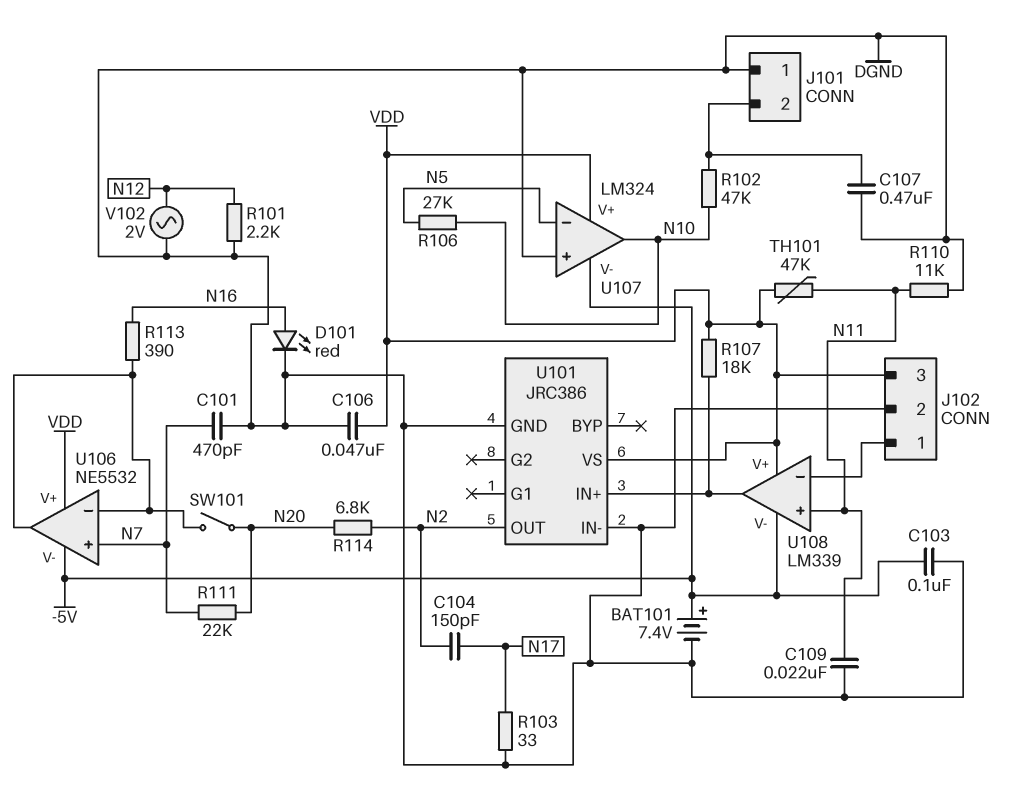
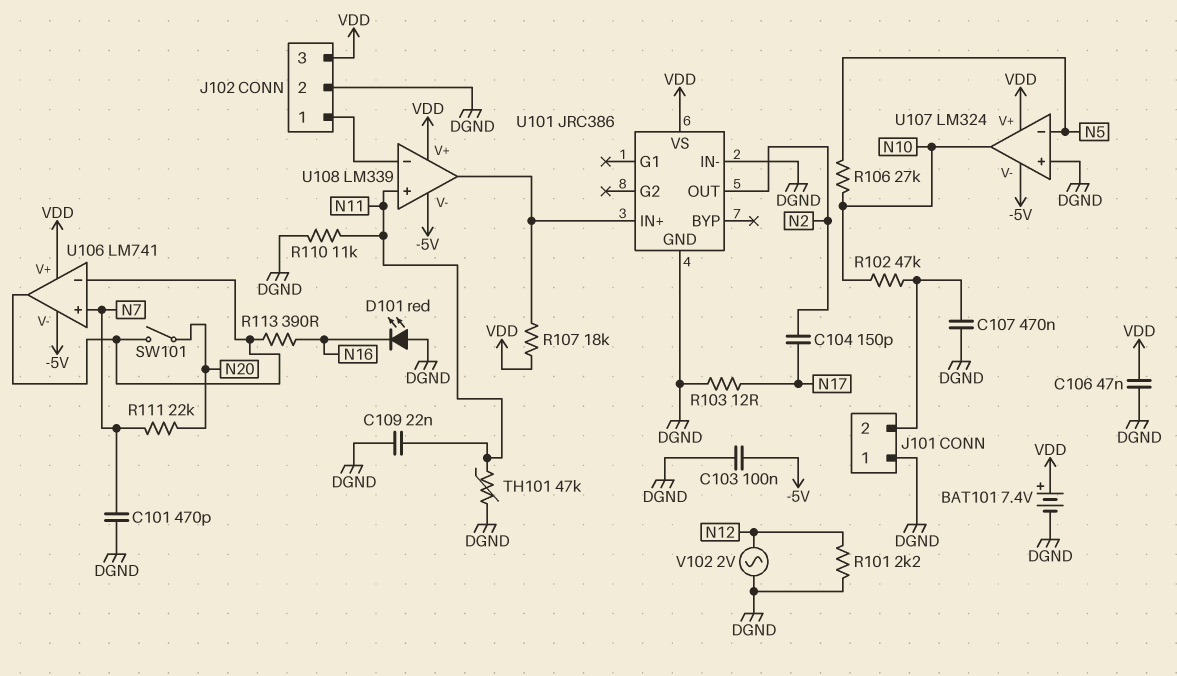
BAT101: 7.4V (plus -5V, minus DGND) -> 7.4V (plus VDD, minus DGND)
D101: LED red (A N16, K DGND) -> LED red (A DGND, K N16)
R103: 33 (DGND, N17) -> 12 (DGND, N17)
R114: 6.8k (N2, N20) -> none
TH101: 47k (N11, VDD) -> 47k (DGND, N11)
U106: NE5532 -> LM741

